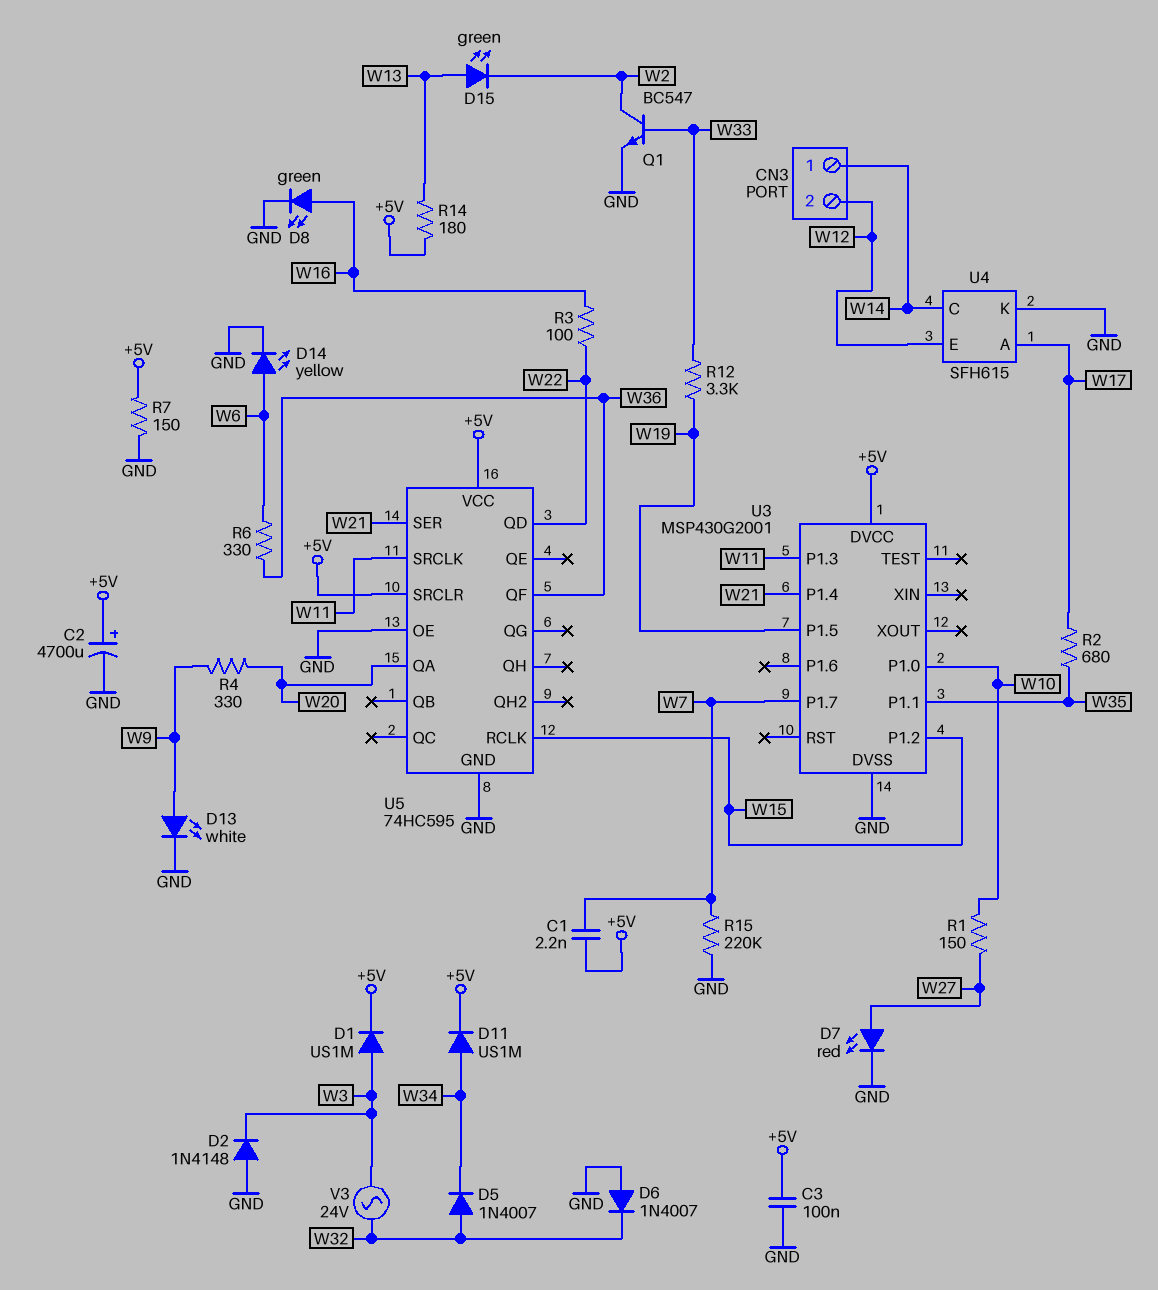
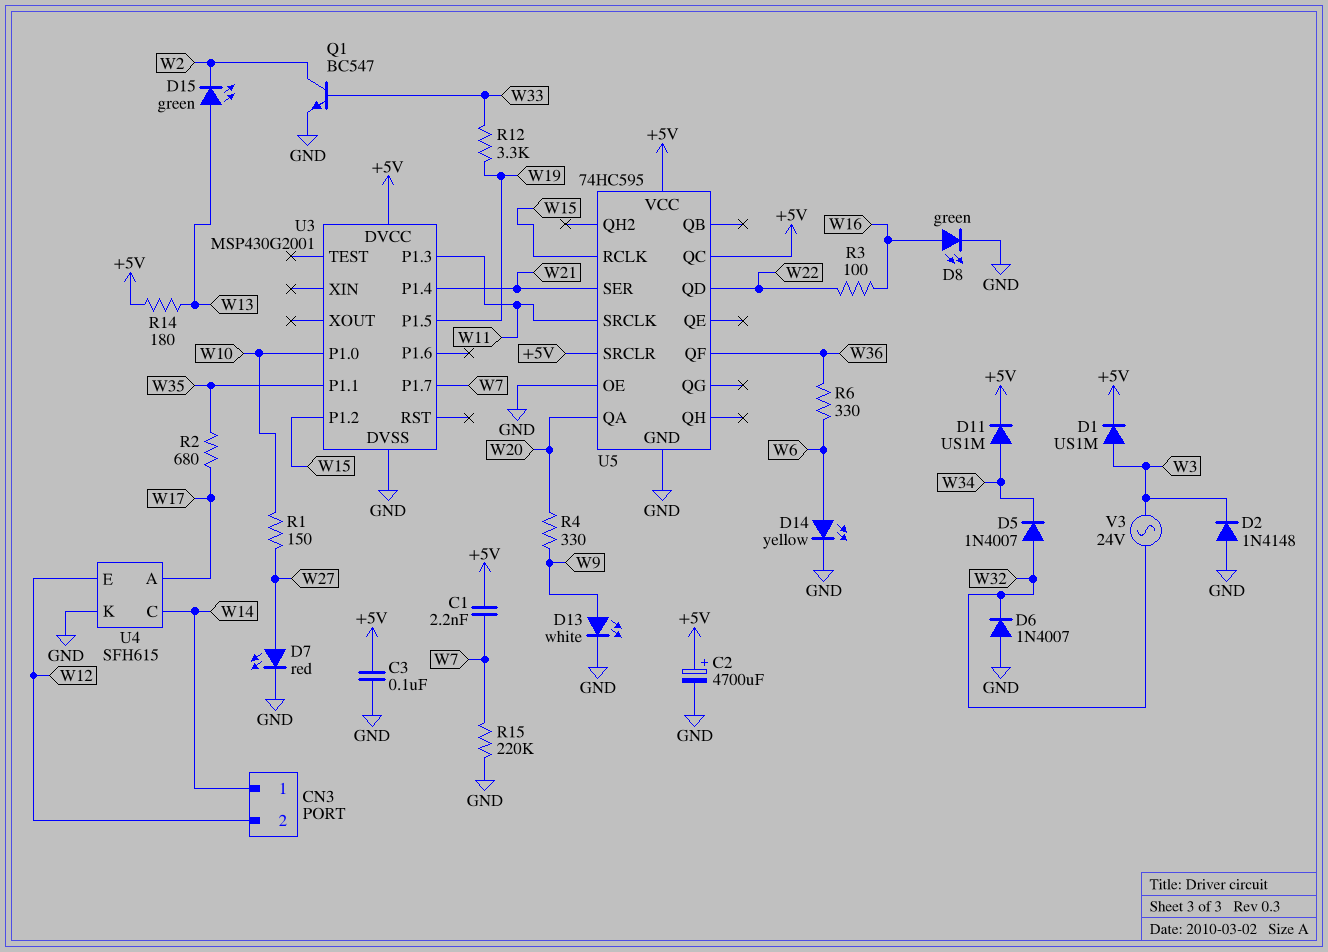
R7: 150 (+5V, GND) -> none
U5 pin QC: none -> +5V

